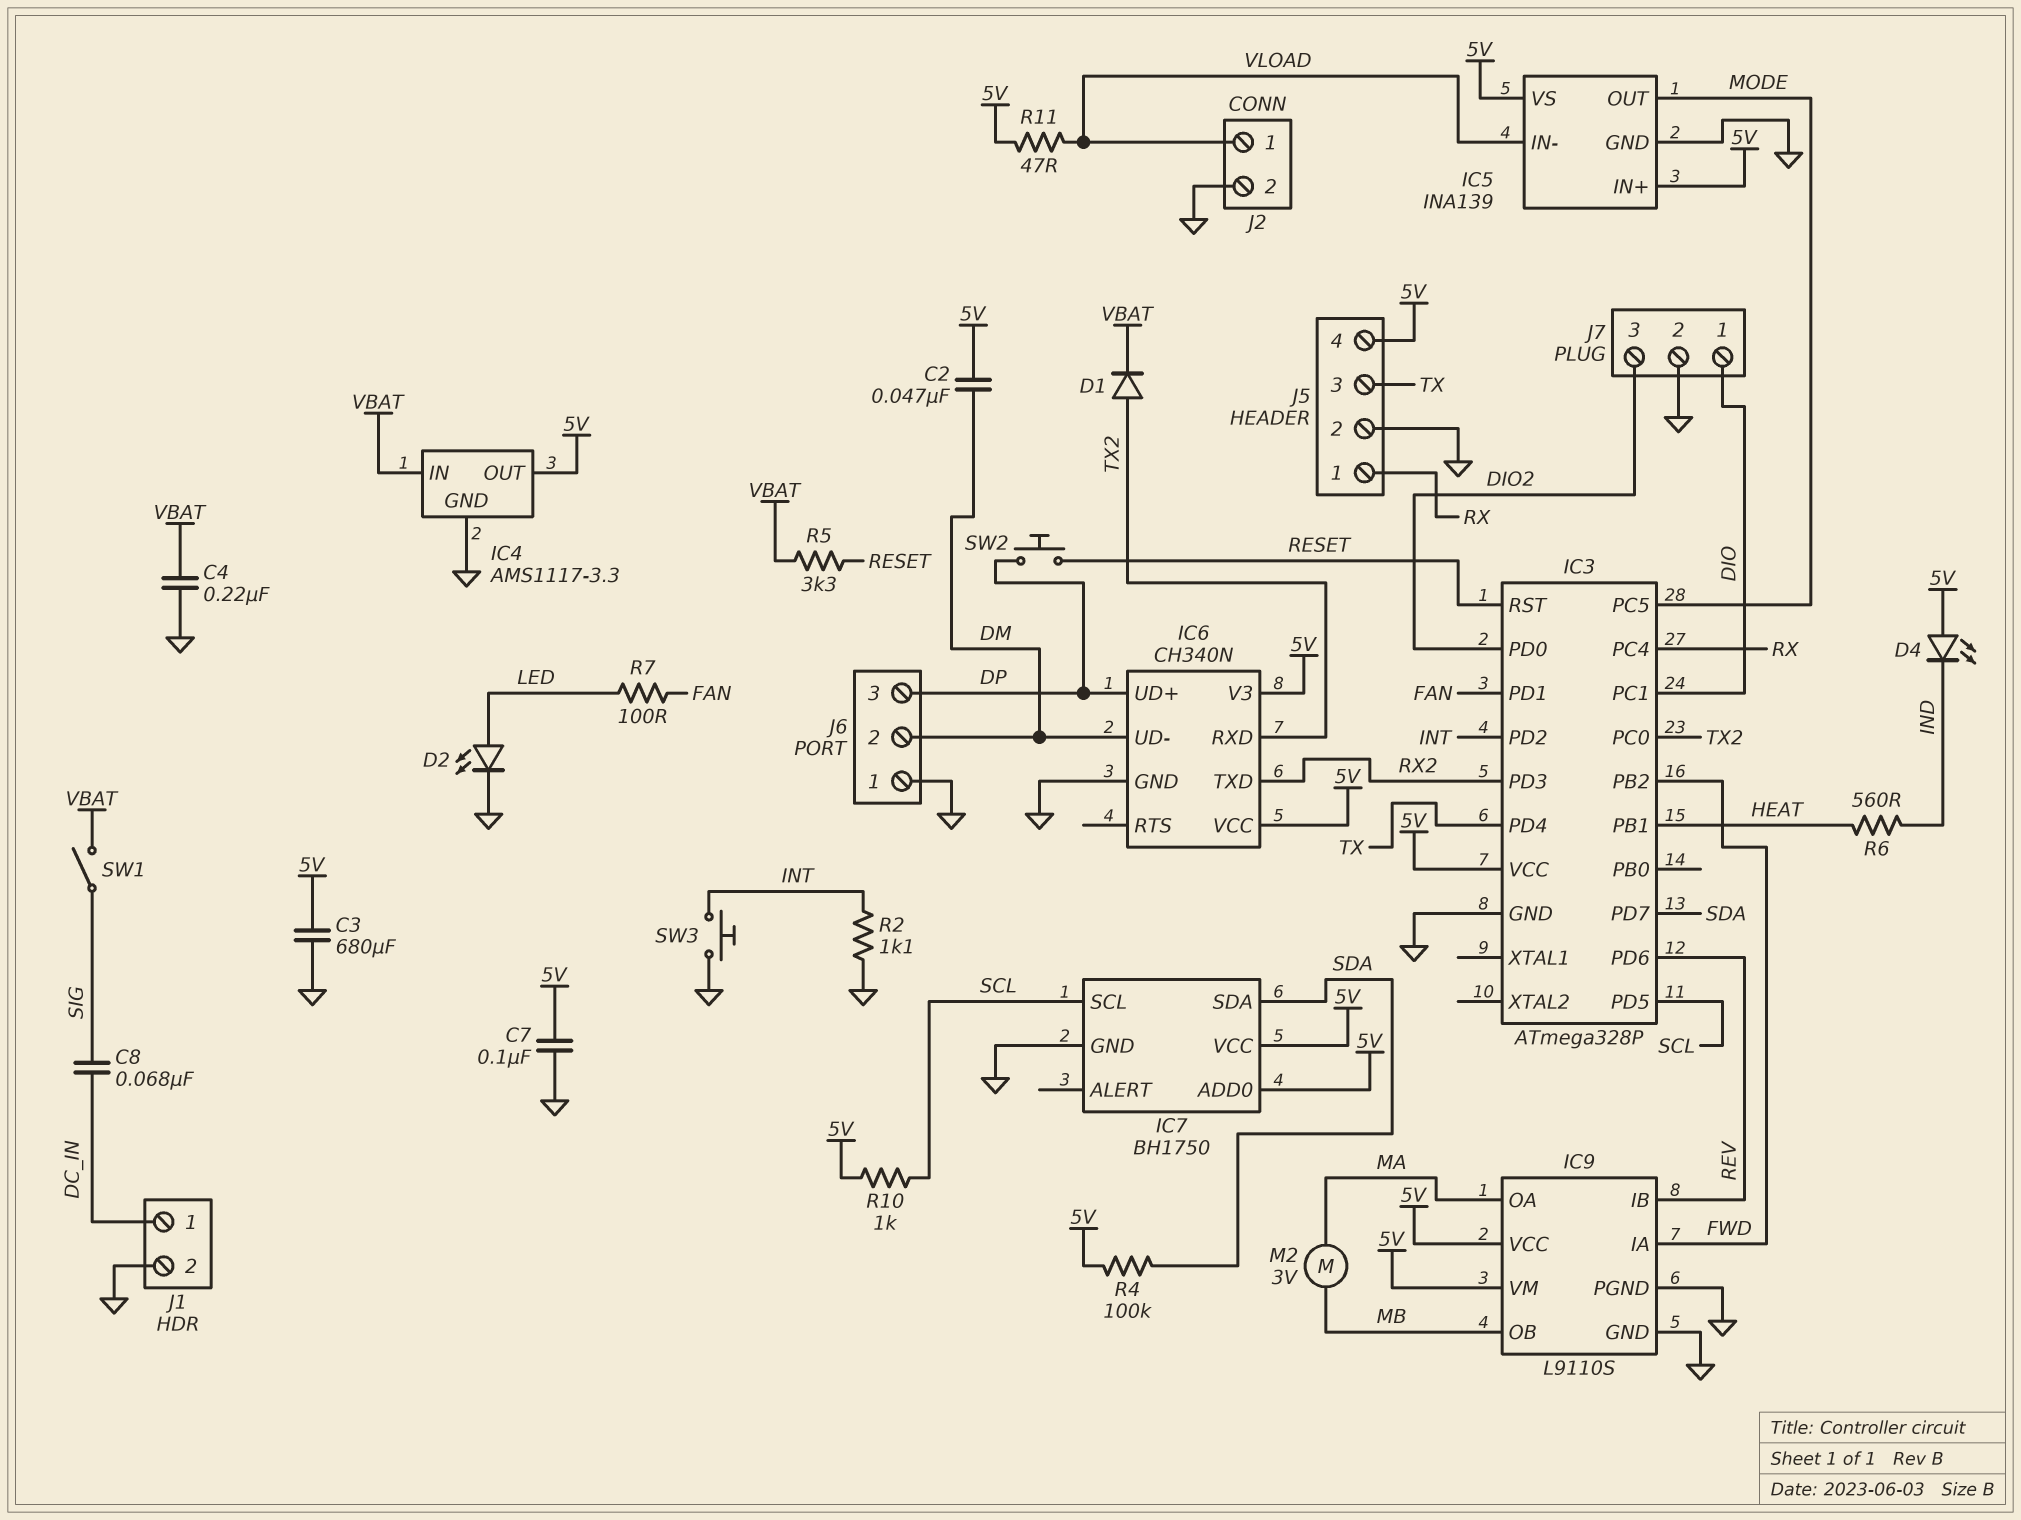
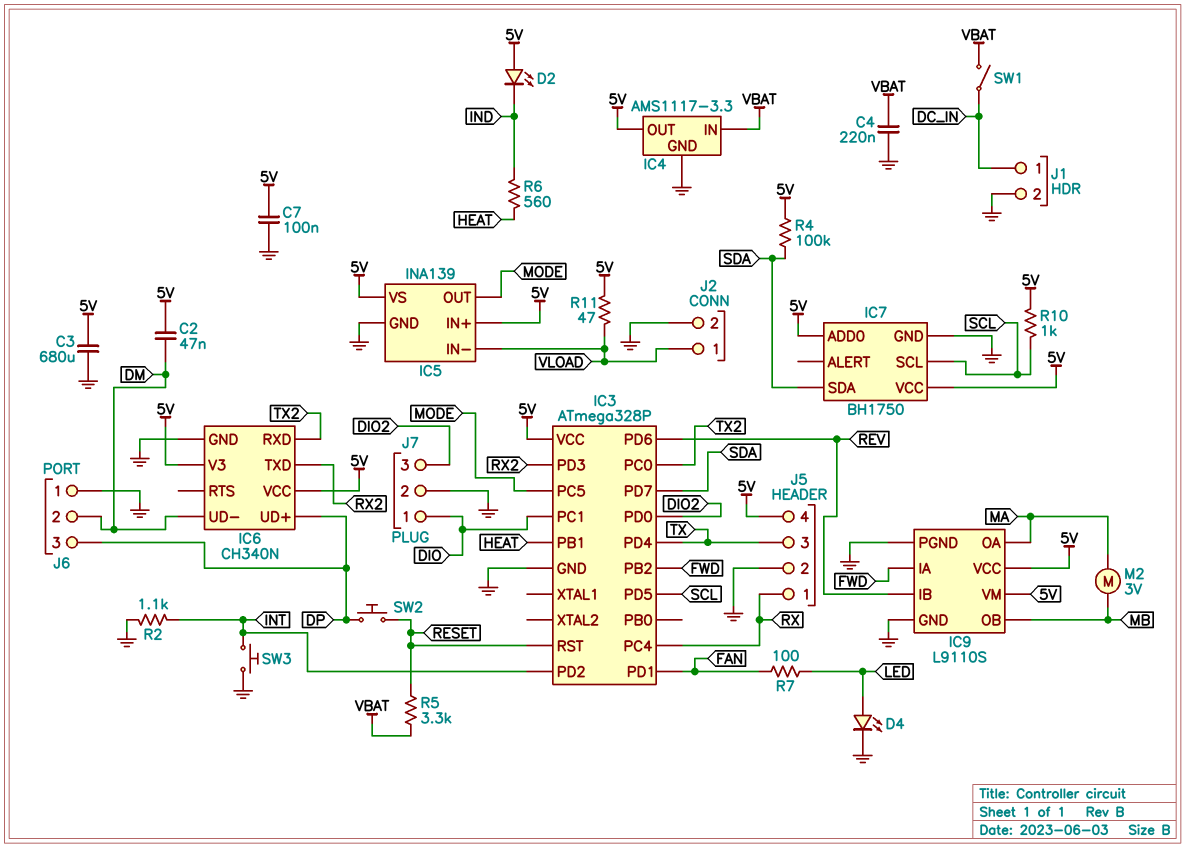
C8: 68nF (DC_IN, SIG) -> none
D1: diode (A TX2, K VBAT) -> none
D2: LED (A LED, K GND) -> LED (A 5V, K IND)
D4: LED (A 5V, K IND) -> LED (A LED, K GND)
SW1: switch (SIG, VBAT) -> switch (DC_IN, VBAT)

